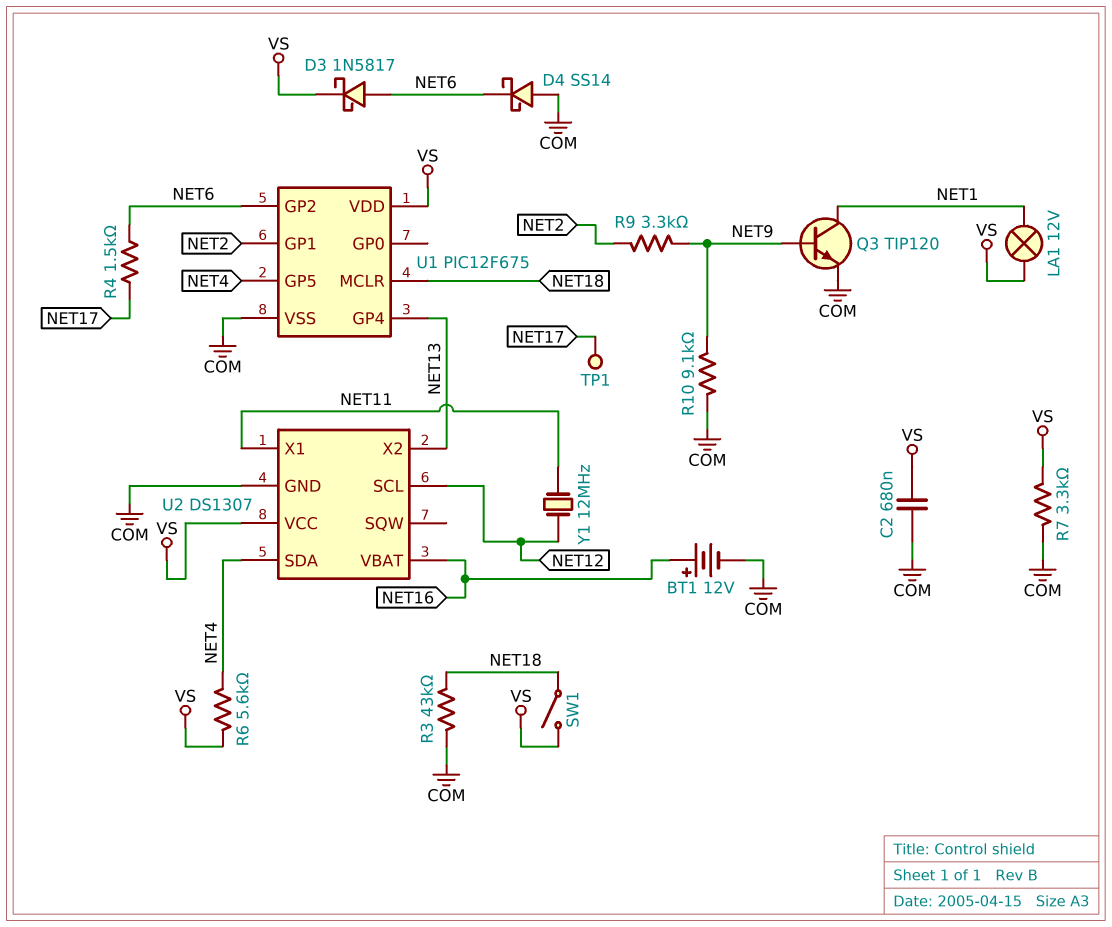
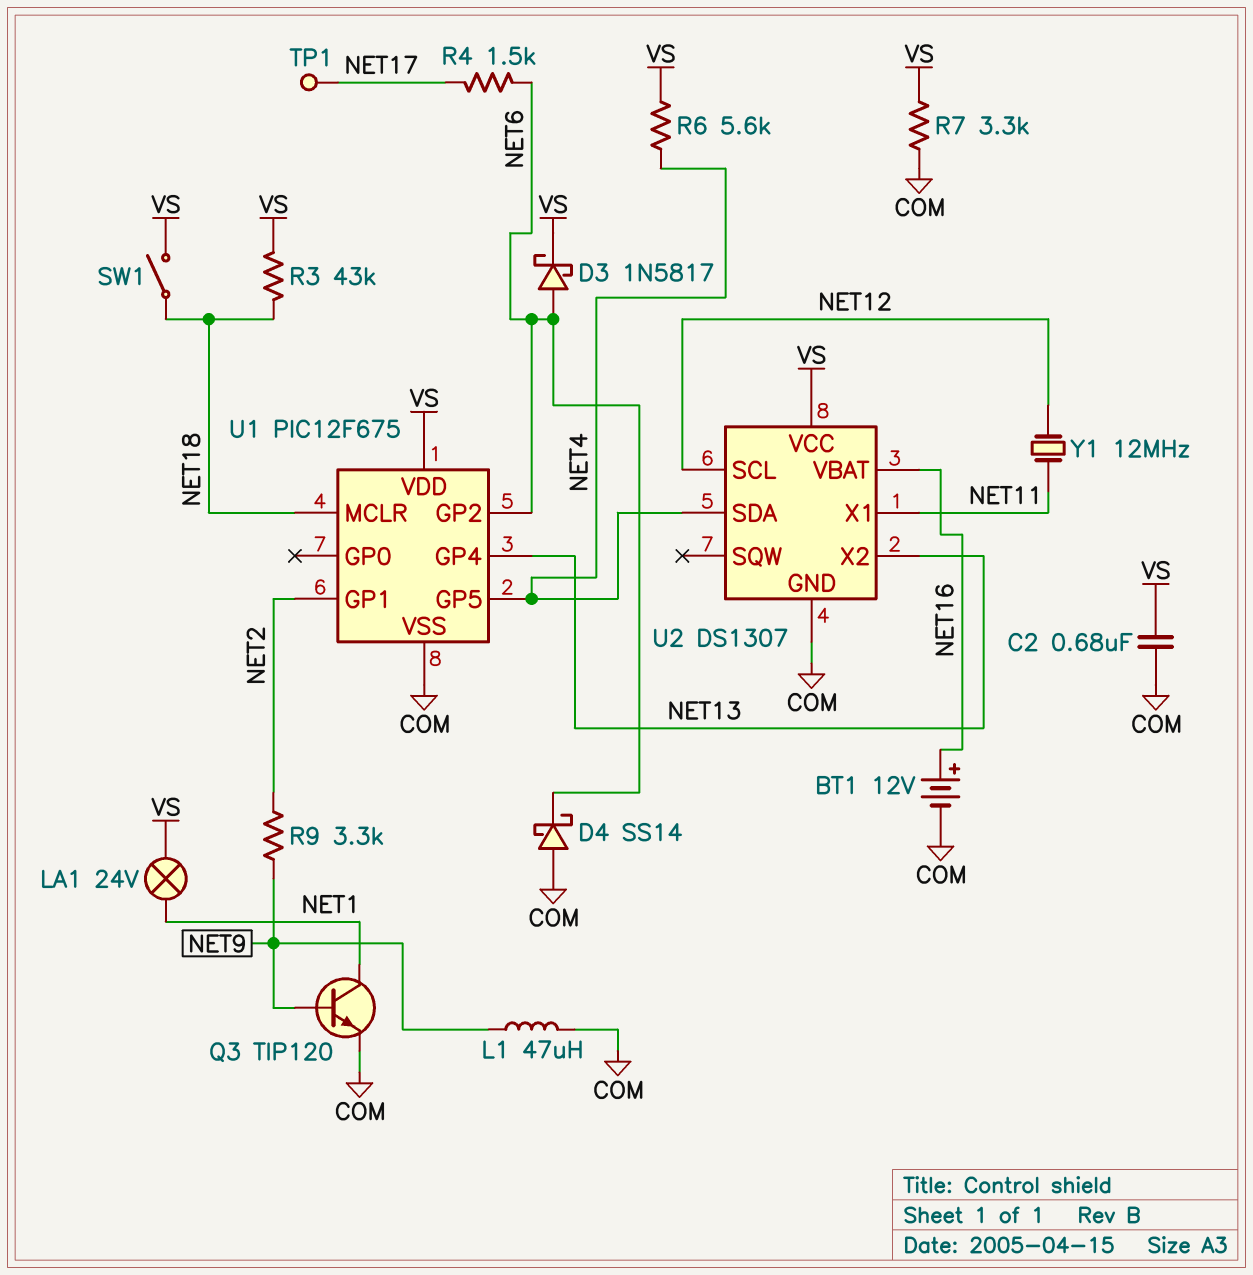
L1: none -> 47uH (COM, NET9)
LA1: lamp 12V (NET1, VS) -> lamp 24V (NET1, VS)
R3: 43k (COM, NET18) -> 43k (NET18, VS)
R10: 9.1k (COM, NET9) -> none

